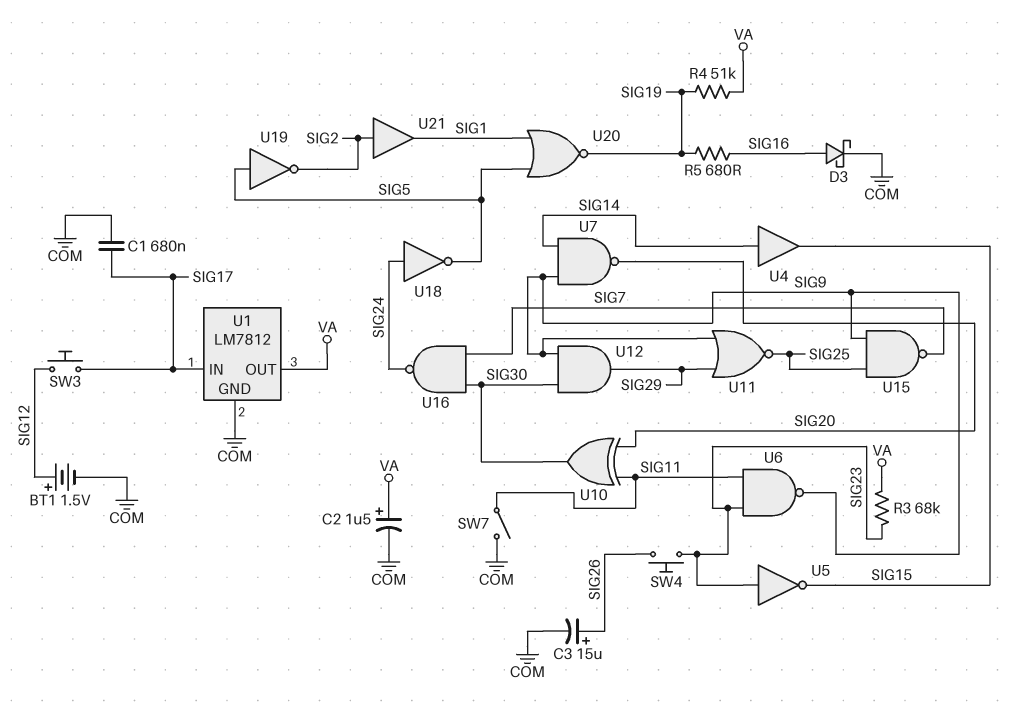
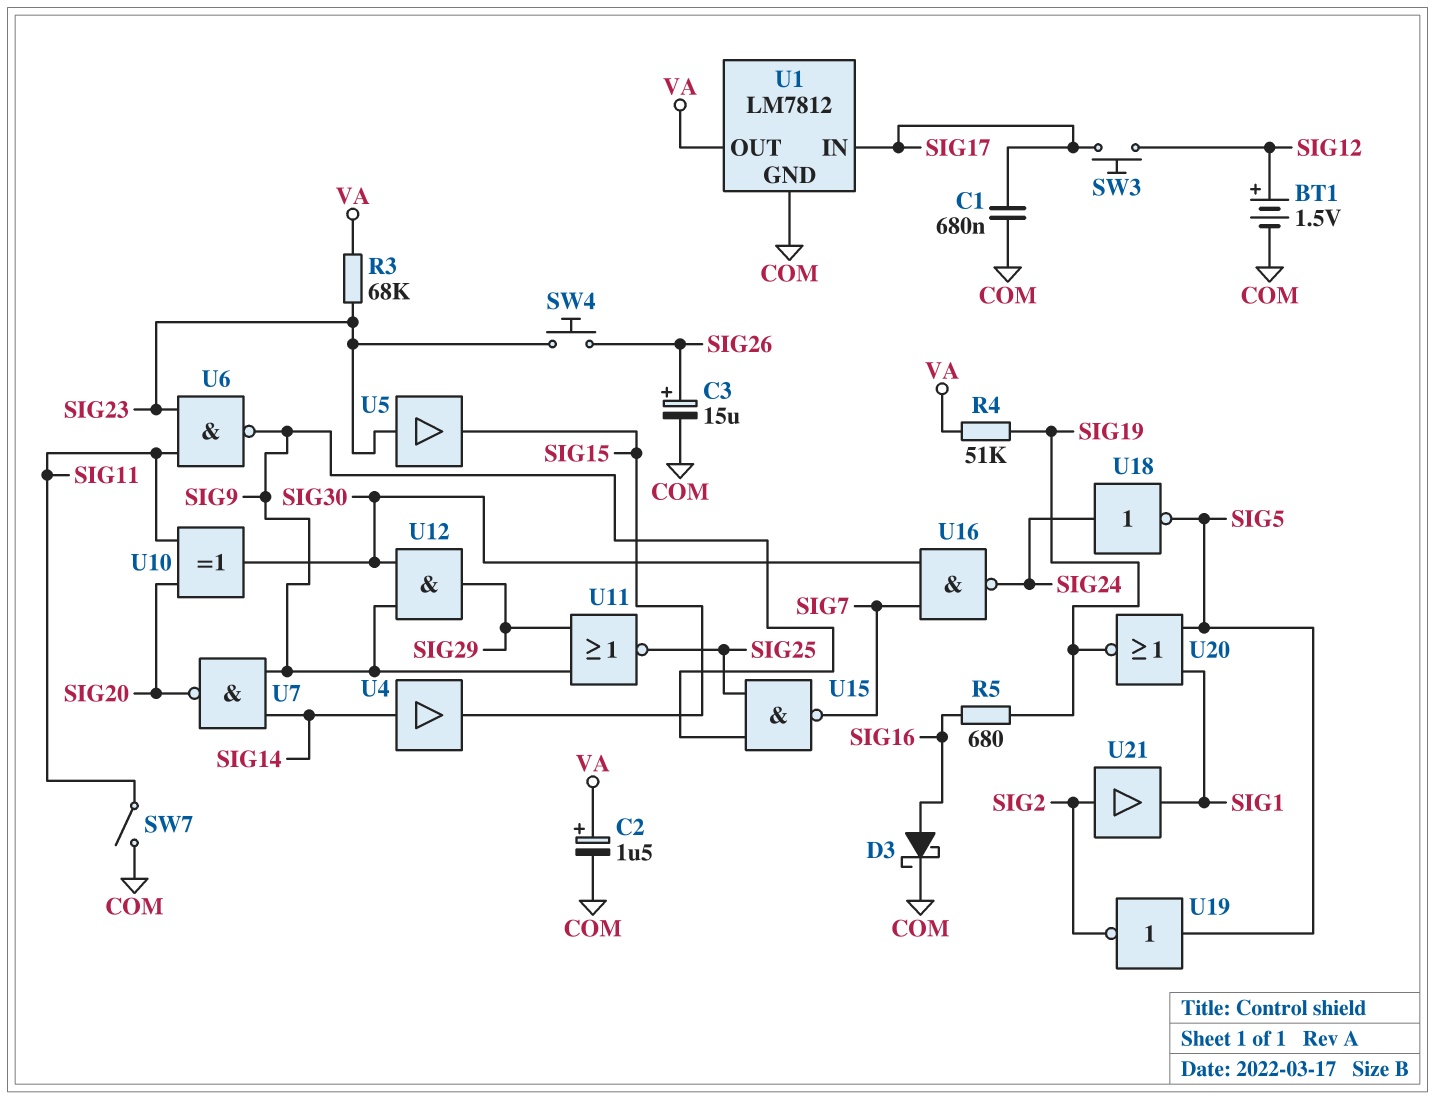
U5: NOT (in SIG23, out SIG15) -> buffer (in SIG23, out SIG15)

